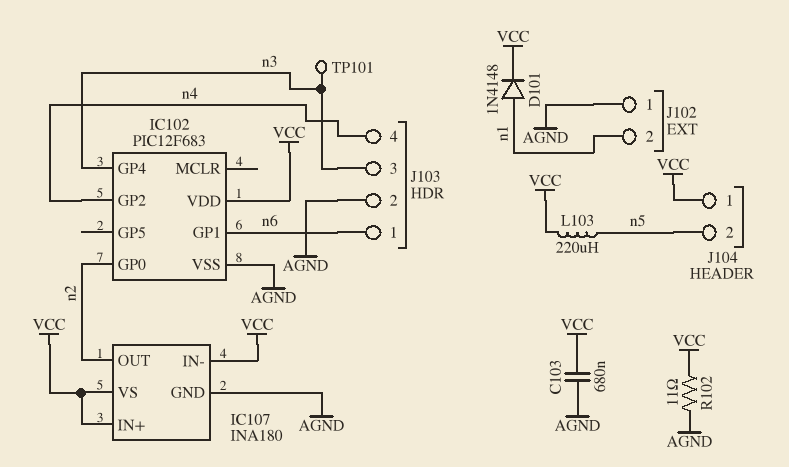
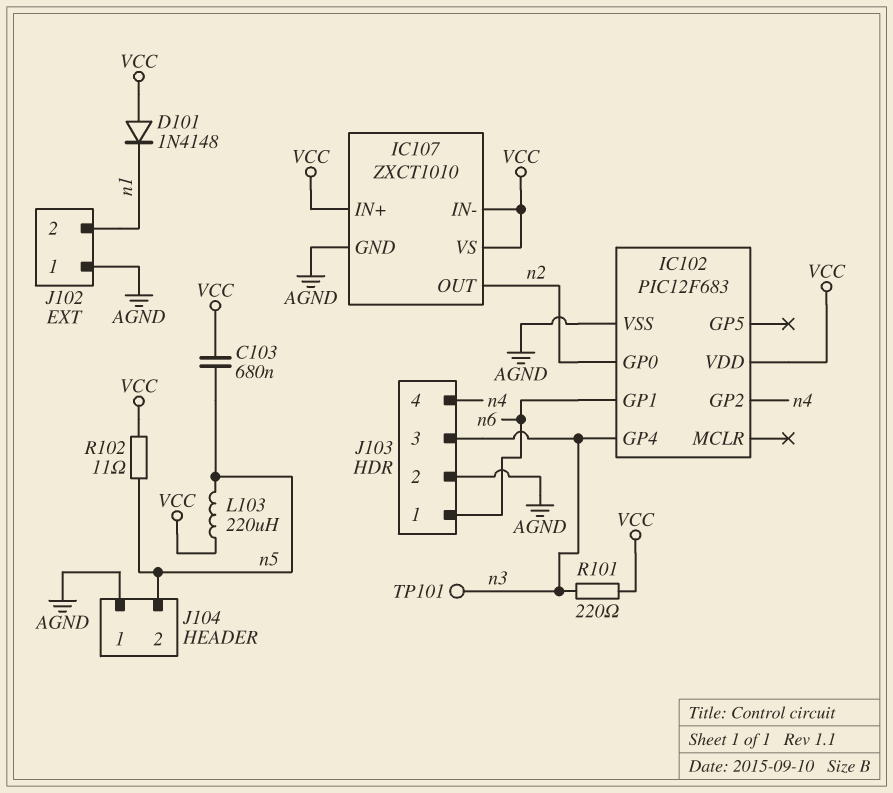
C103: 680nF (AGND, VCC) -> 680nF (VCC, n5)
D101: diode 1N4148 (A n1, K VCC) -> diode 1N4148 (A VCC, K n1)
IC107: INA180 -> ZXCT1010
J104 pin 1: VCC -> AGND
R101: none -> 220 (VCC, n3)
R102: 11 (AGND, VCC) -> 11 (VCC, n5)

